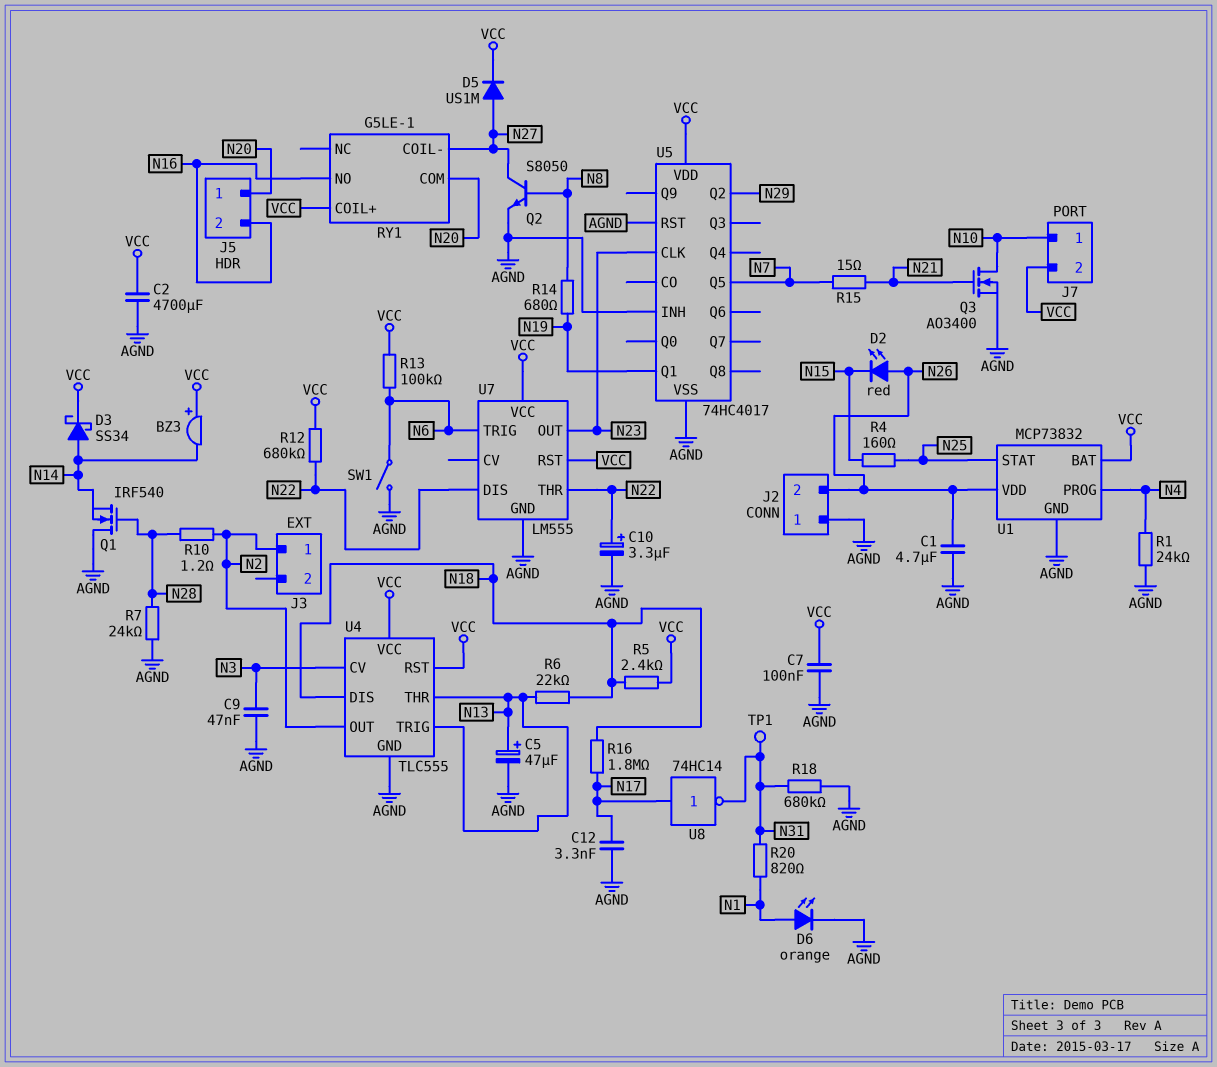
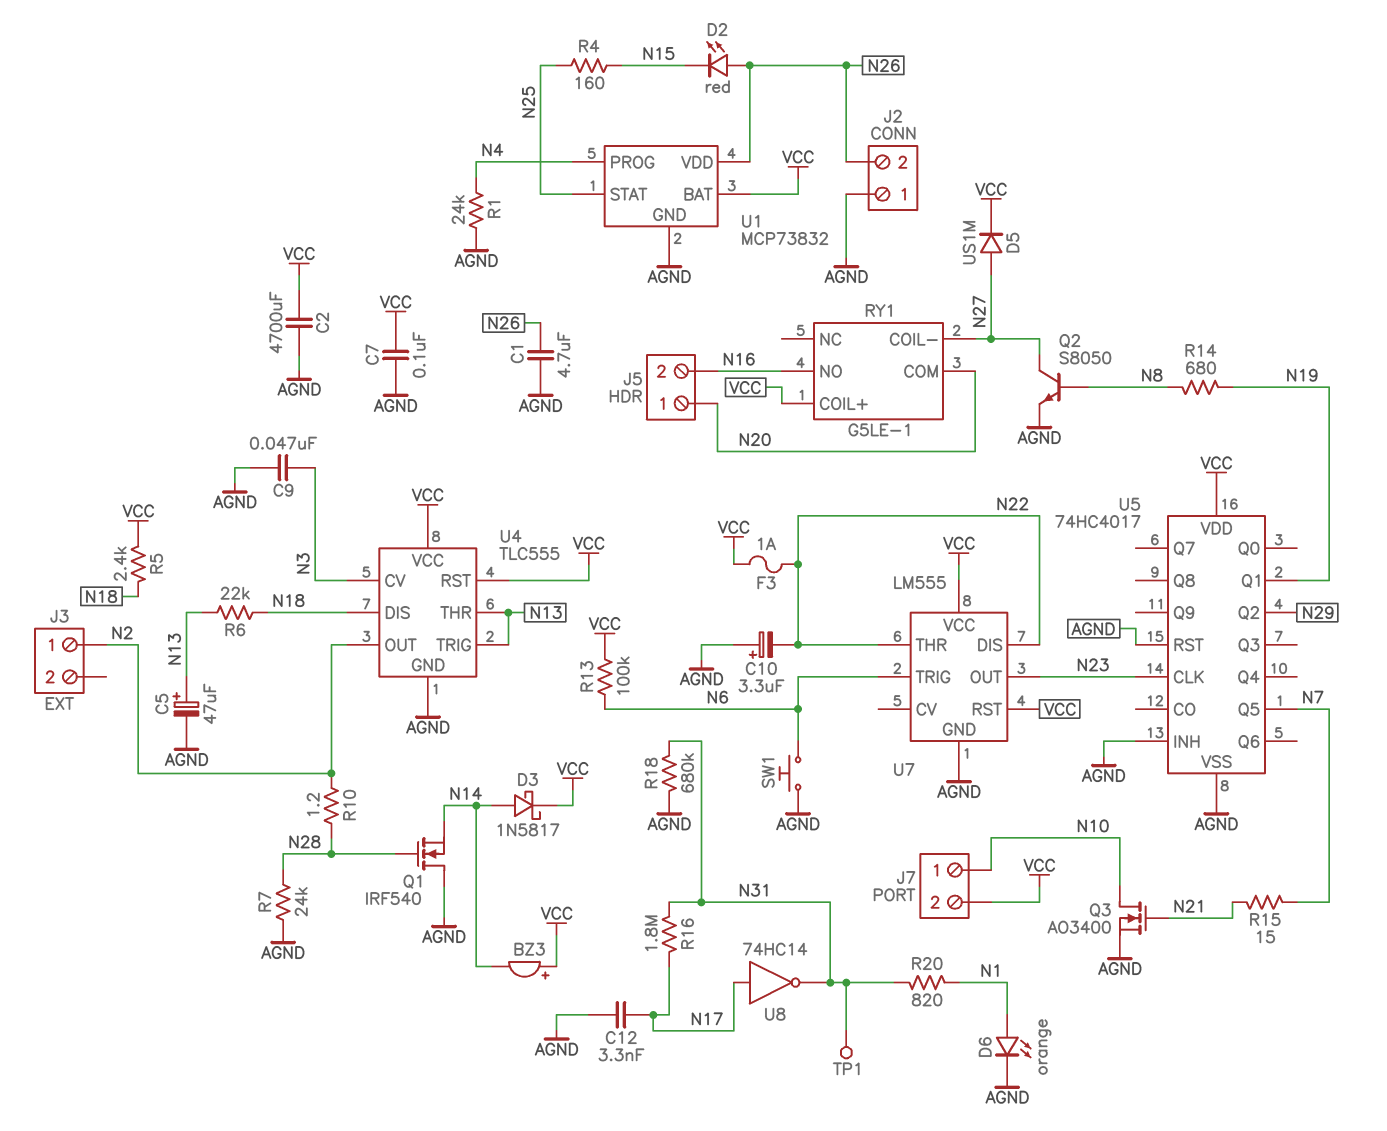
C10: 3.3uF (plus N22, minus AGND) -> 3.3uF (plus AGND, minus N22)
D3: schottky SS34 (A N14, K VCC) -> schottky 1N5817 (A N14, K VCC)
F3: none -> 1A (N22, VCC)
R12: 680k (N22, VCC) -> none
R16: 1.8M (N17, N18) -> 1.8M (N17, N31)
SW1: switch (AGND, N6) -> button (AGND, N6)

